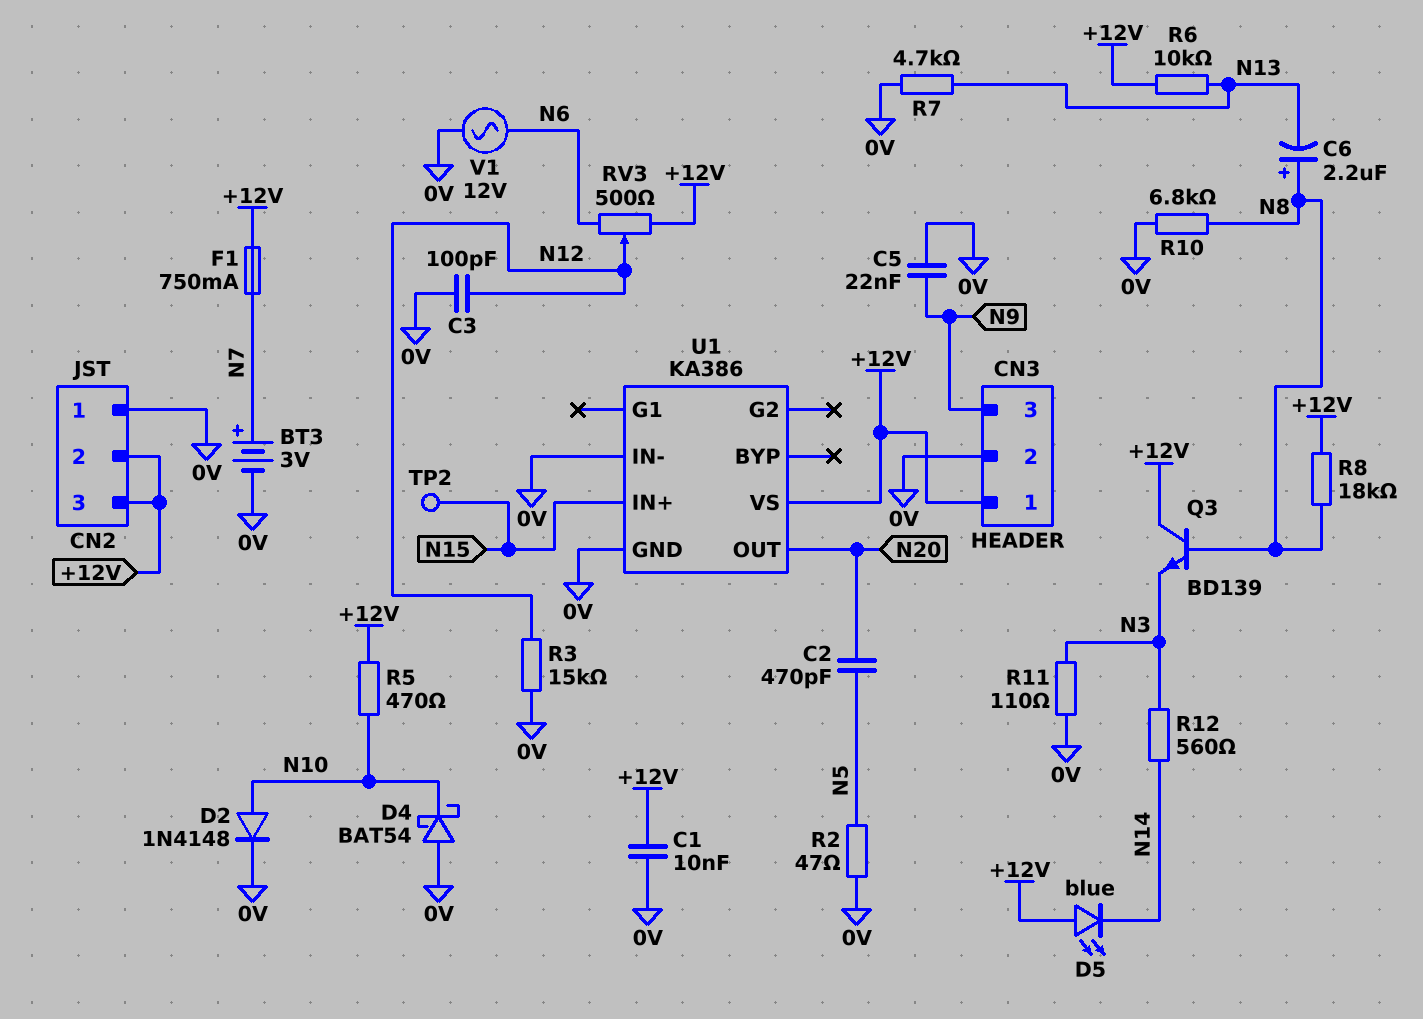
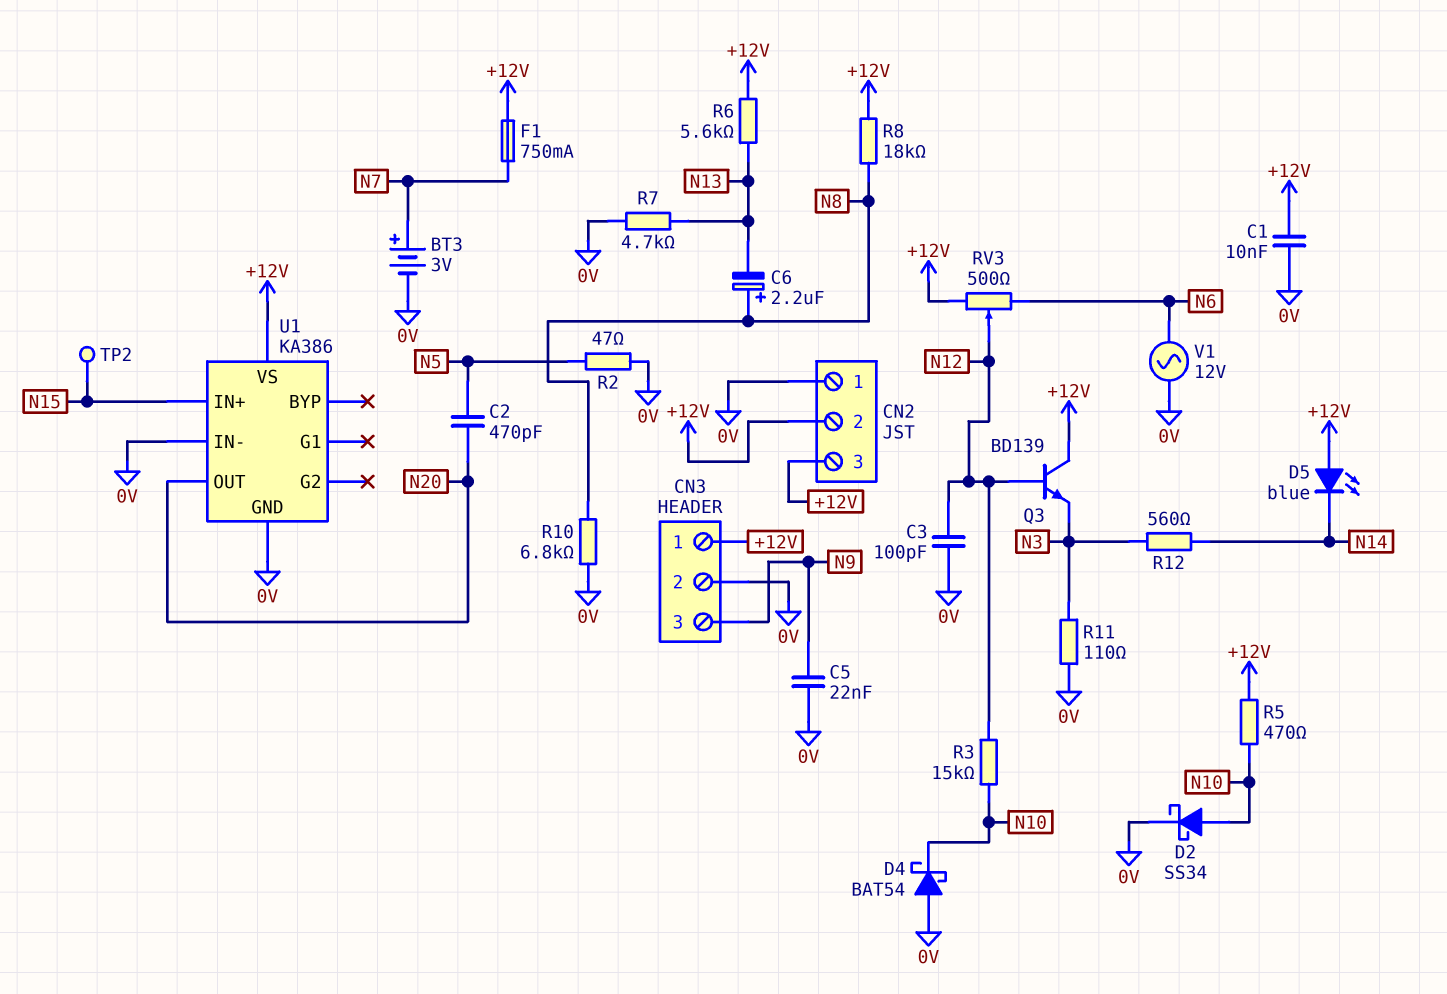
D2: diode 1N4148 (A N10, K 0V) -> schottky SS34 (A N10, K 0V)
Q3: NPN BD139 (B N8, C +12V, E N3) -> NPN BD139 (B N12, C +12V, E N3)
R3: 15k (0V, N12) -> 15k (N10, N12)
R6: 10k (+12V, N13) -> 5.6k (+12V, N13)

